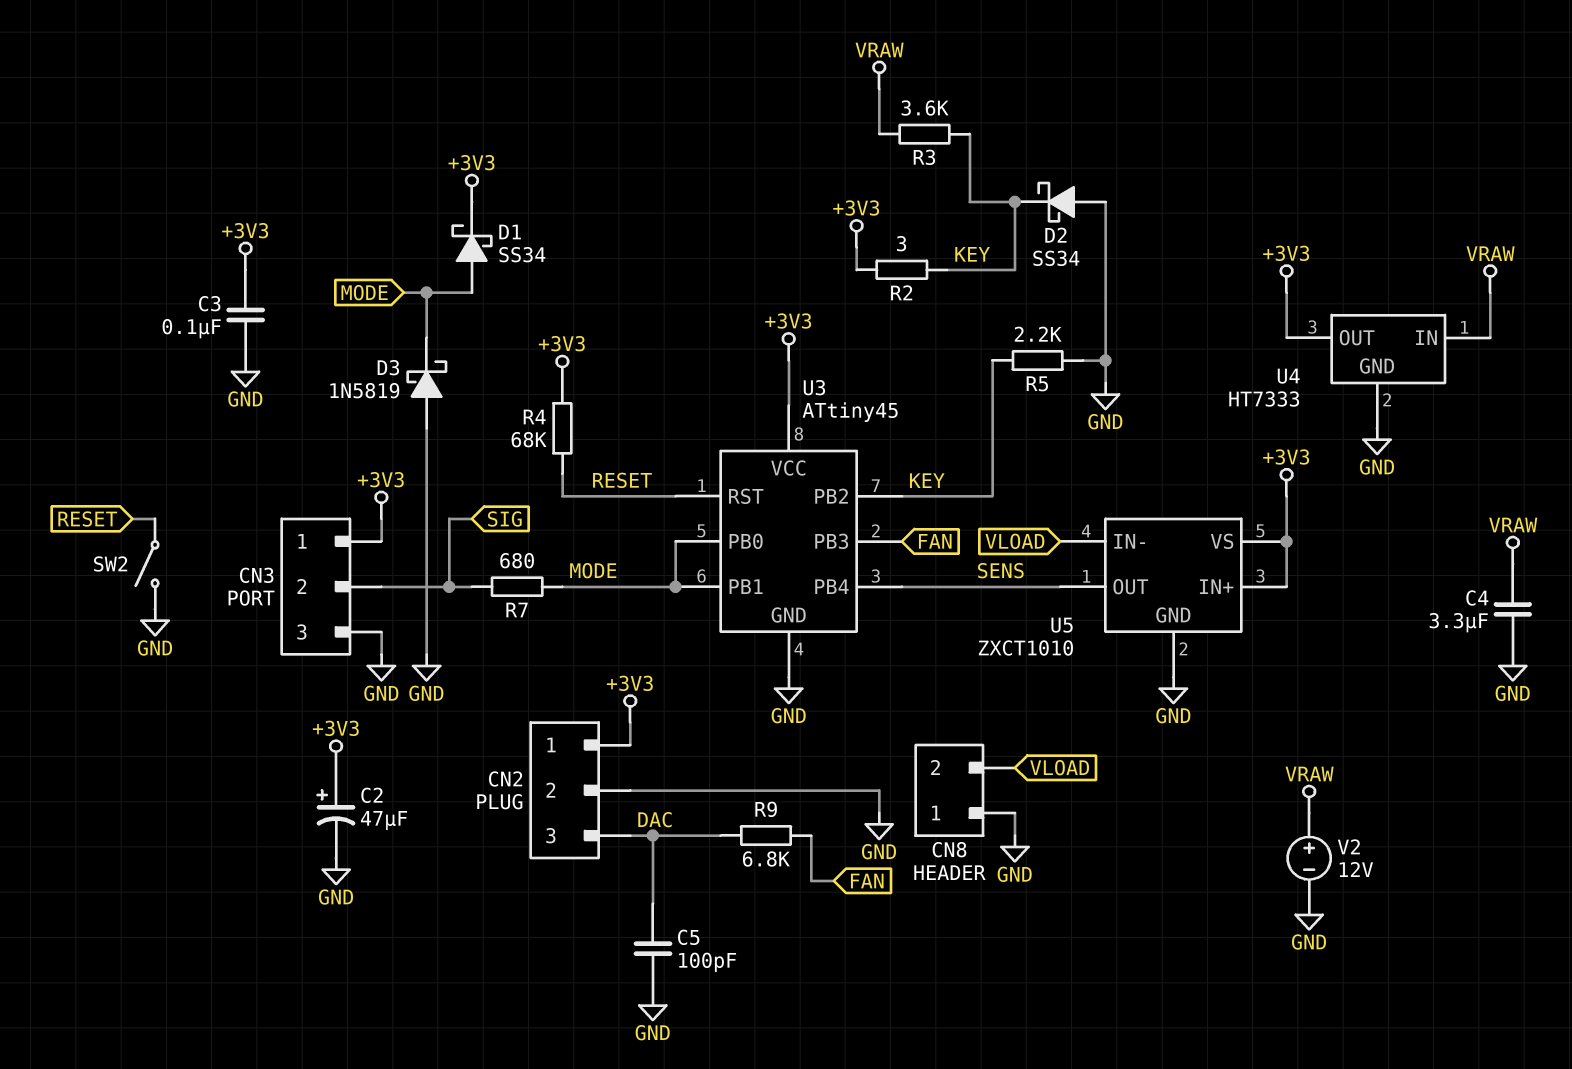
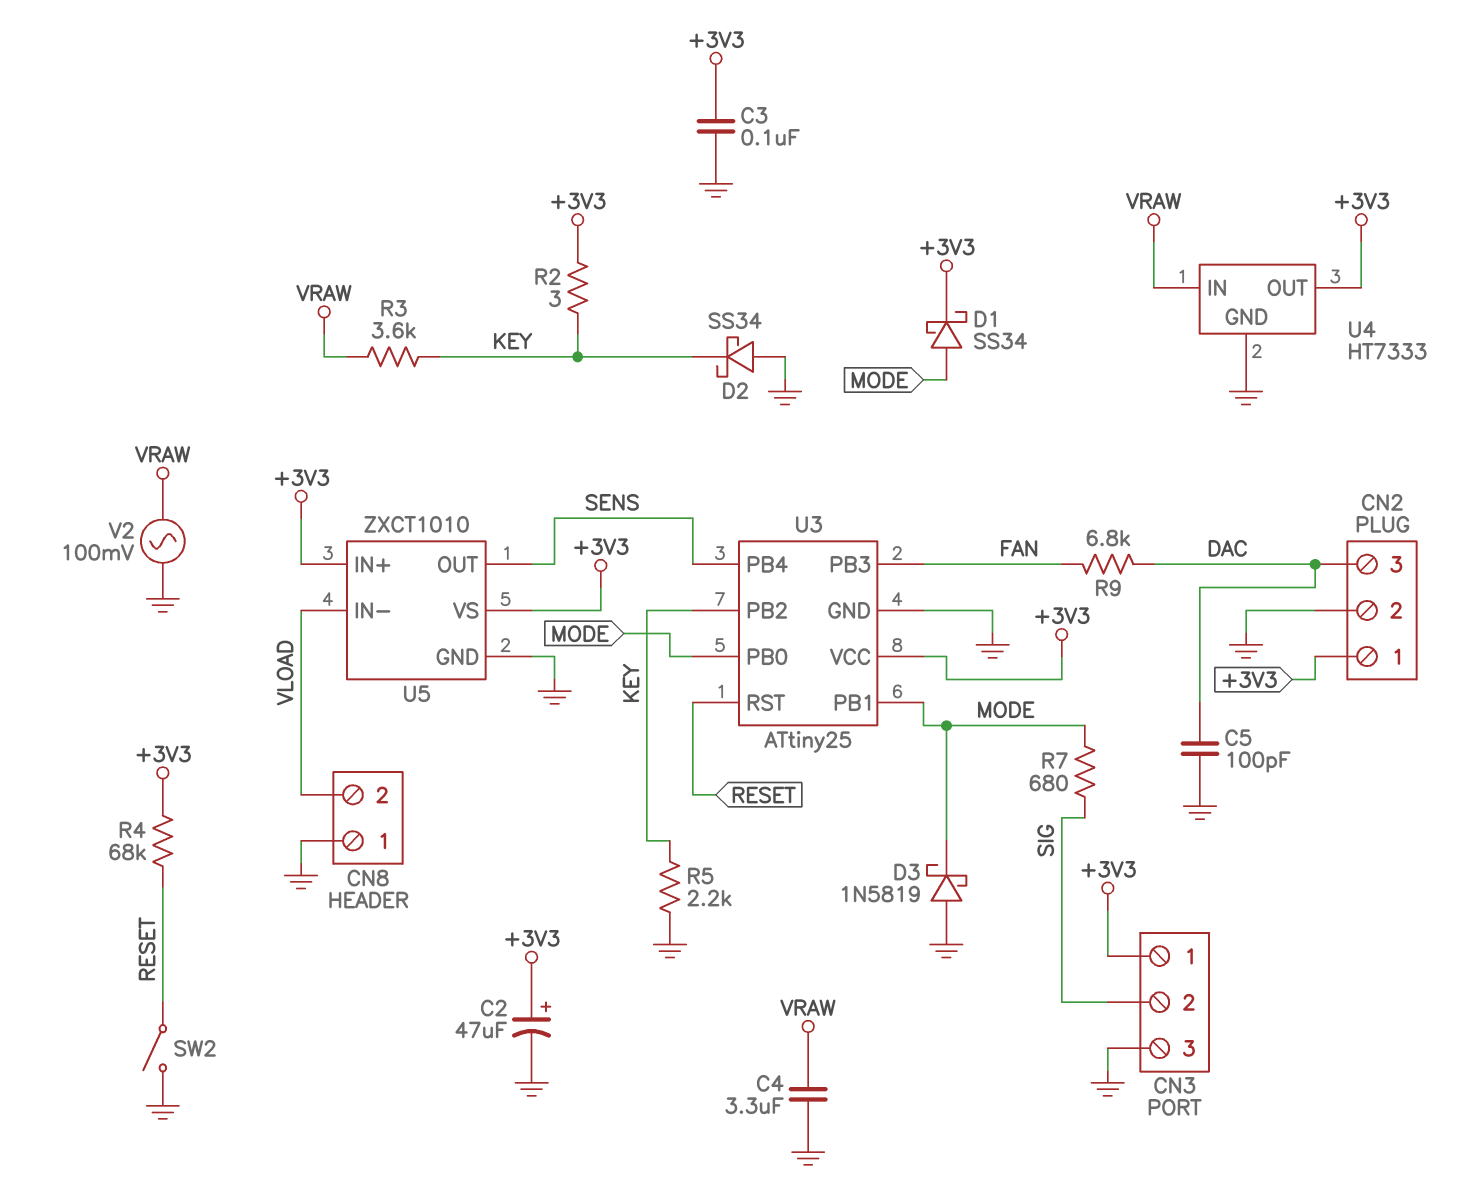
U3: ATtiny45 -> ATtiny25
V2: 12V (plus VRAW, minus GND) -> AC 100mV (GND, VRAW)

